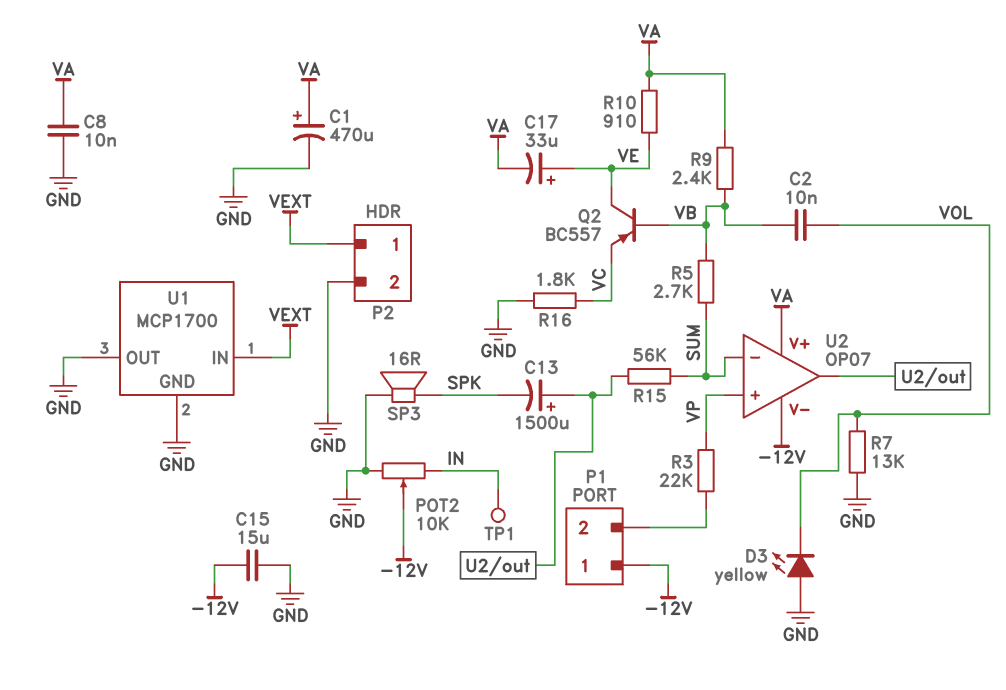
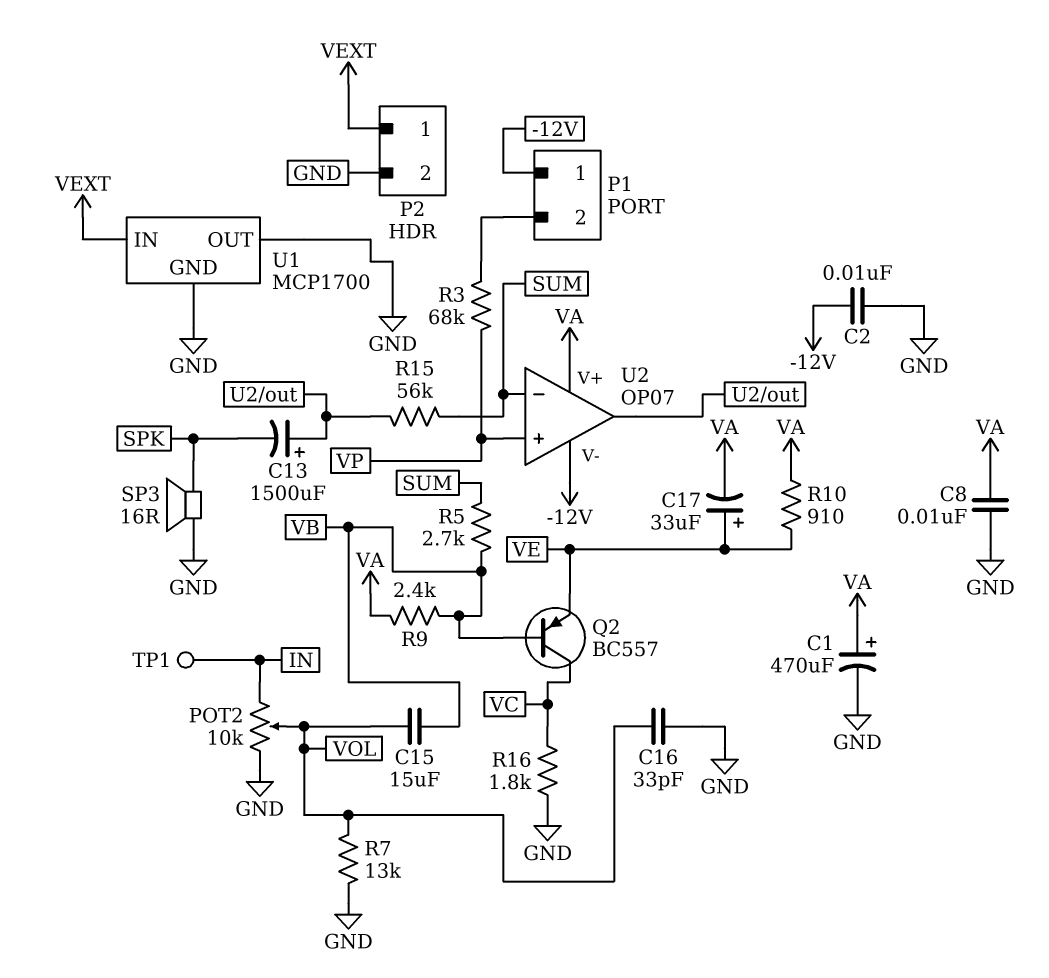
C2: 10nF (VB, VOL) -> 10nF (-12V, GND)
C15: 15uF (-12V, GND) -> 15uF (VB, VOL)
C16: none -> 33pF (GND, VOL)
D3: LED yellow (A GND, K VOL) -> none
POT2: 10k (GND, IN, wiper -12V) -> 10k (GND, IN, wiper VOL)
Q2: PNP BC557 (B VB, C VE, E VC) -> PNP BC557 (B VB, C VC, E VE)
R3: 22k (P1/2, VP) -> 68k (P1/2, VP)

